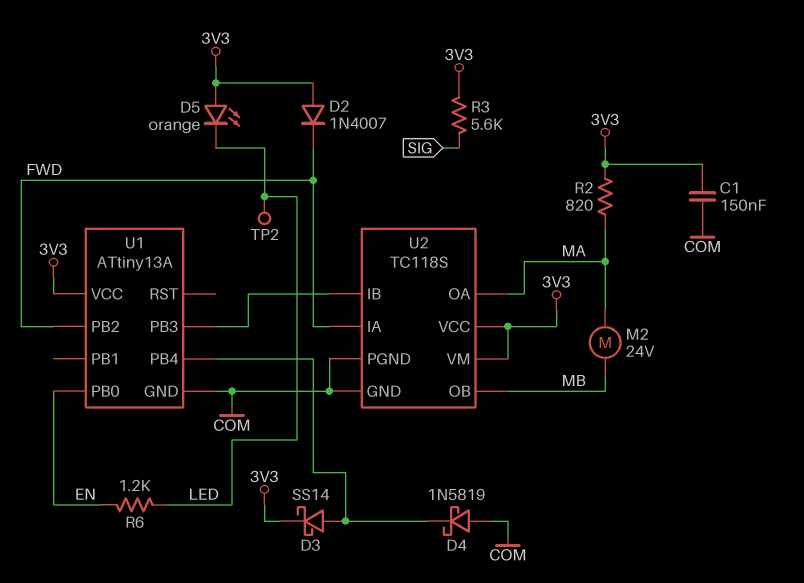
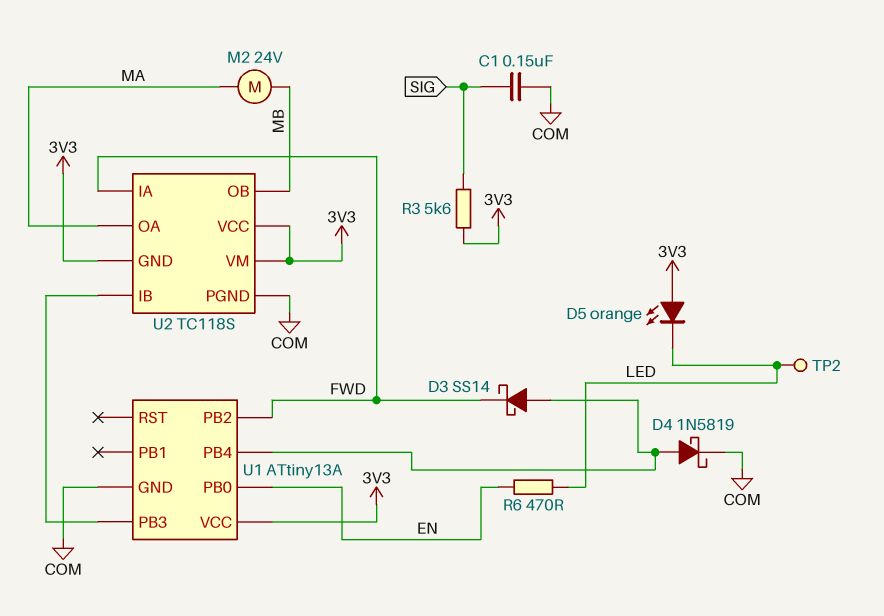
C1: 150nF (3V3, COM) -> 150nF (COM, SIG)
D2: diode 1N4007 (A 3V3, K FWD) -> none
D3: schottky SS14 (A U1/PB4, K 3V3) -> schottky SS14 (A U1/PB4, K FWD)
D4: schottky 1N5819 (A COM, K U1/PB4) -> schottky 1N5819 (A U1/PB4, K COM)
R2: 820 (3V3, MA) -> none
R6: 1.2k (EN, LED) -> 470 (EN, LED)
U2 pin GND: COM -> 3V3

